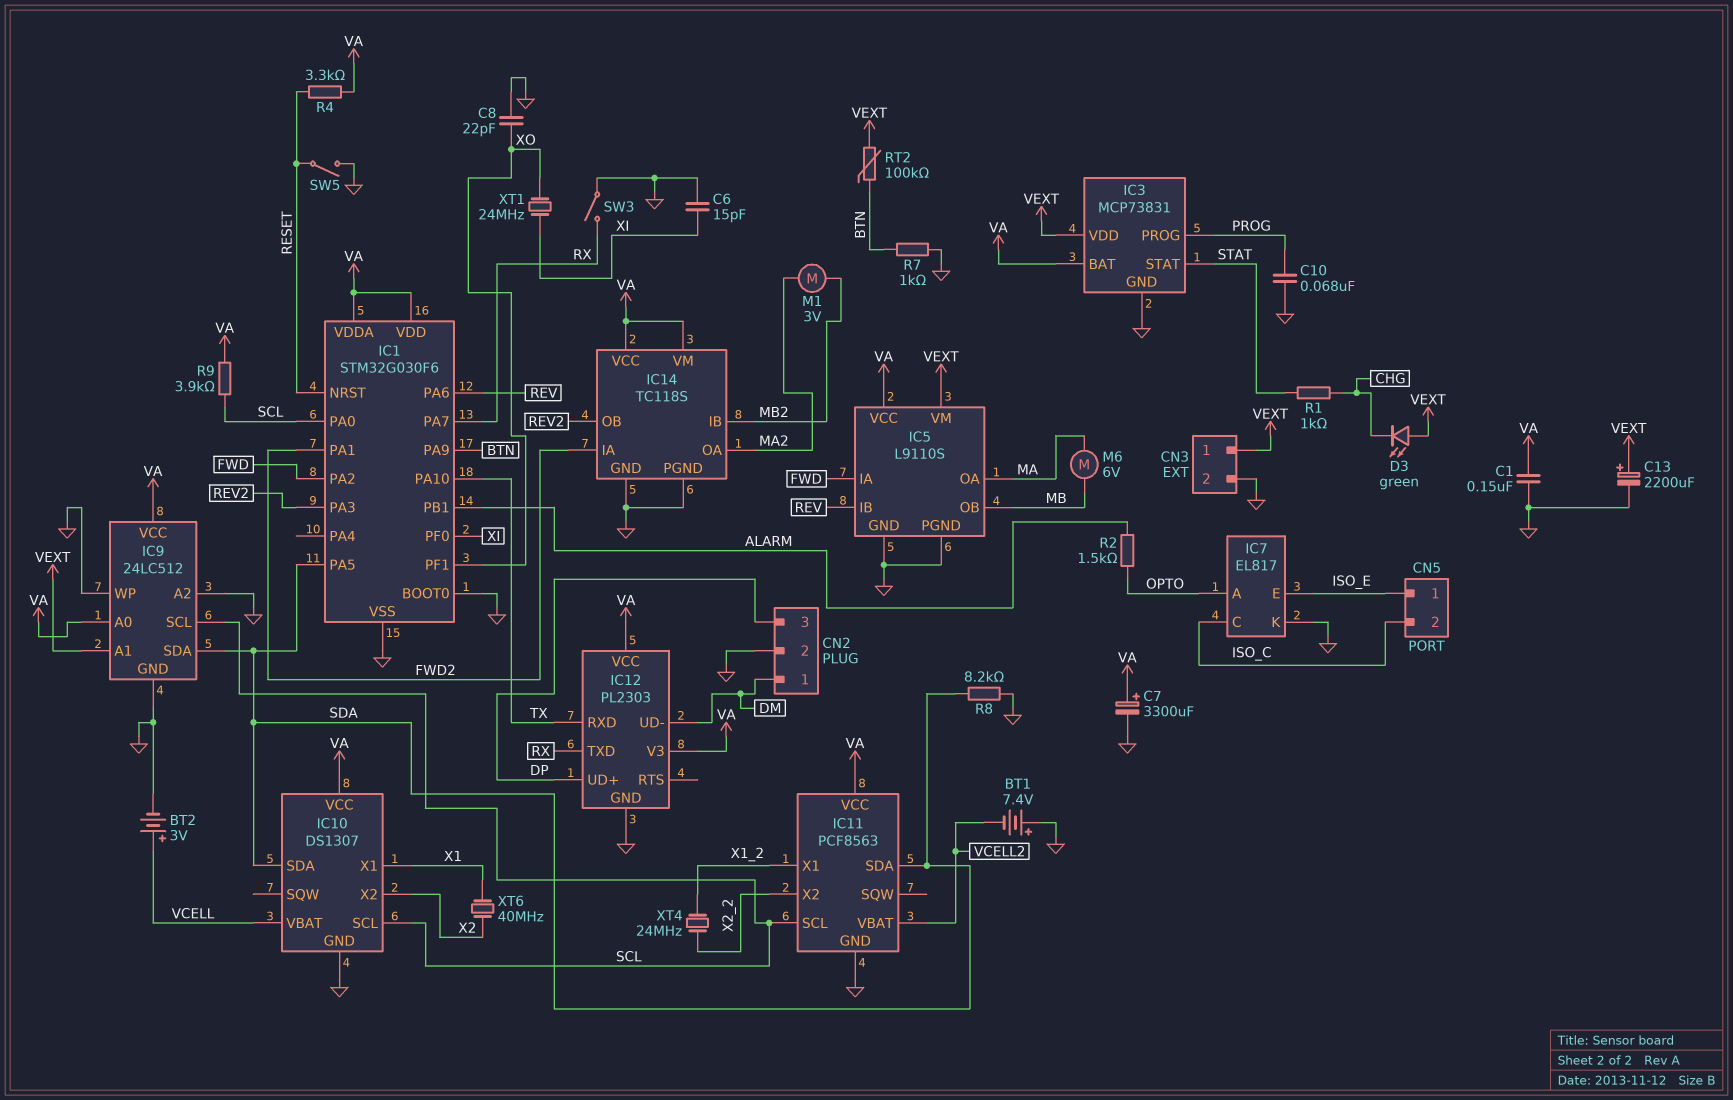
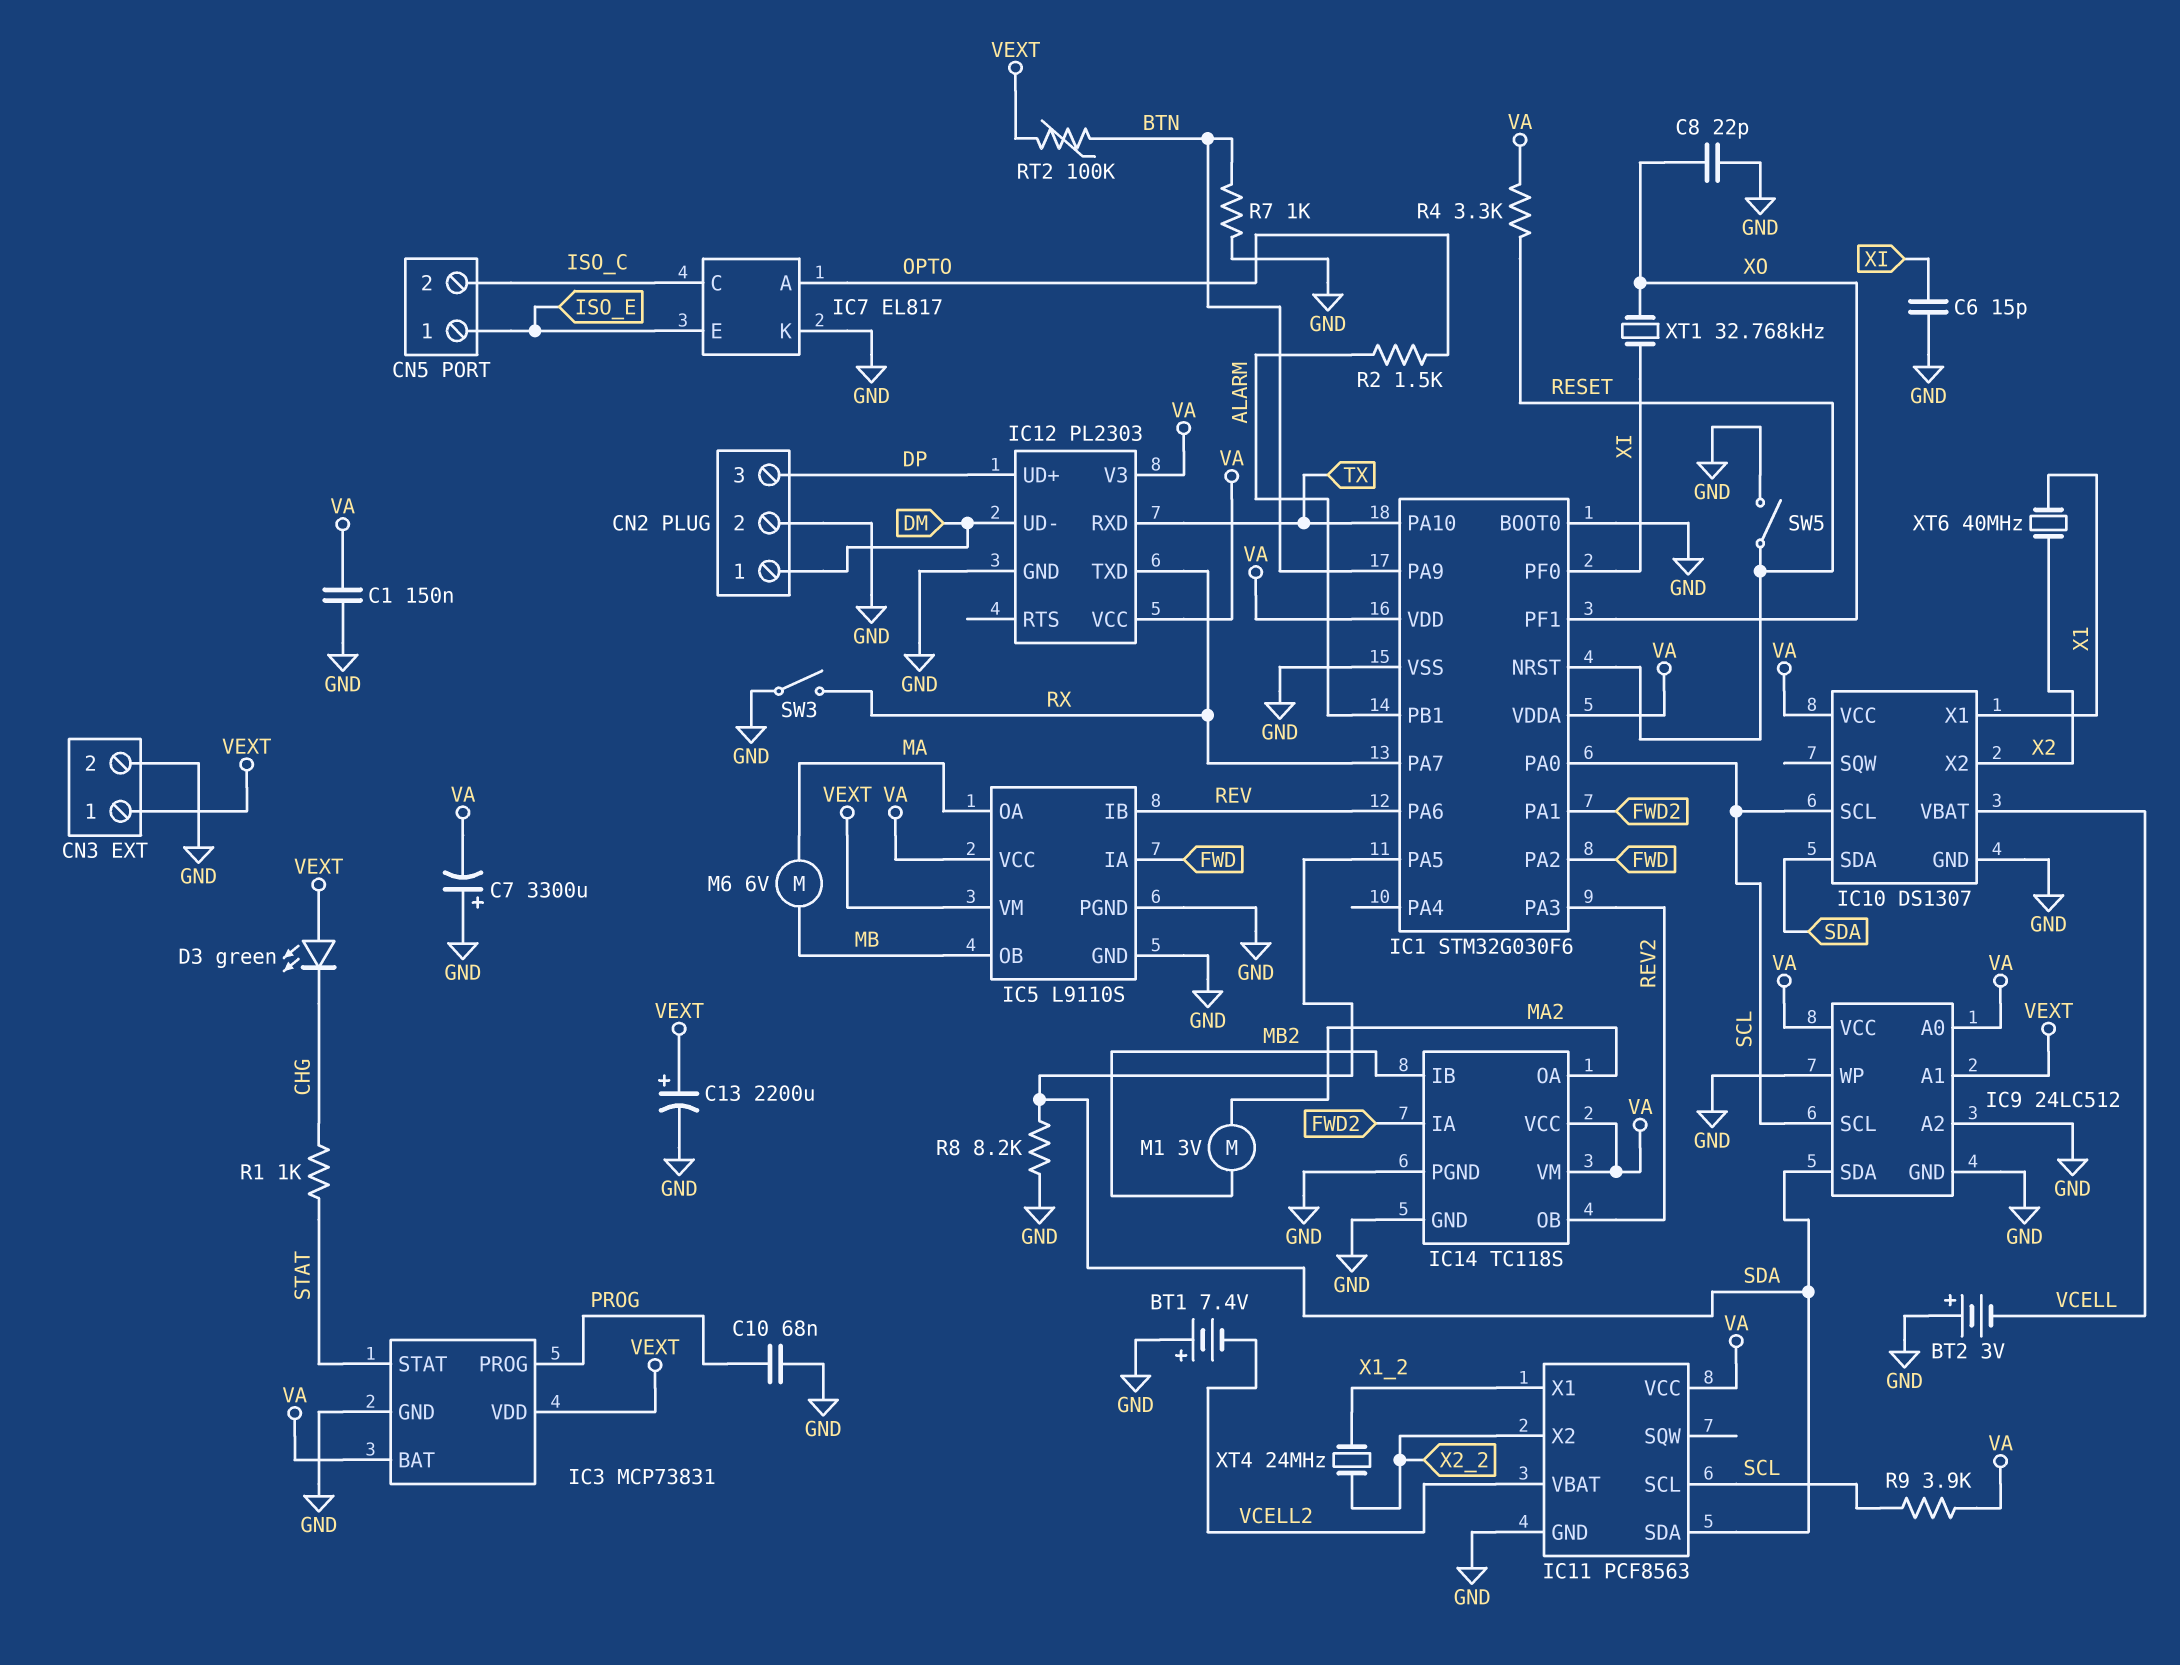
BT2: 3V (plus VCELL, minus GND) -> 3V (plus GND, minus VCELL)
C7: 3300uF (plus VA, minus GND) -> 3300uF (plus GND, minus VA)
XT1: 24MHz (XI, XO) -> 32.768kHz (XI, XO)

